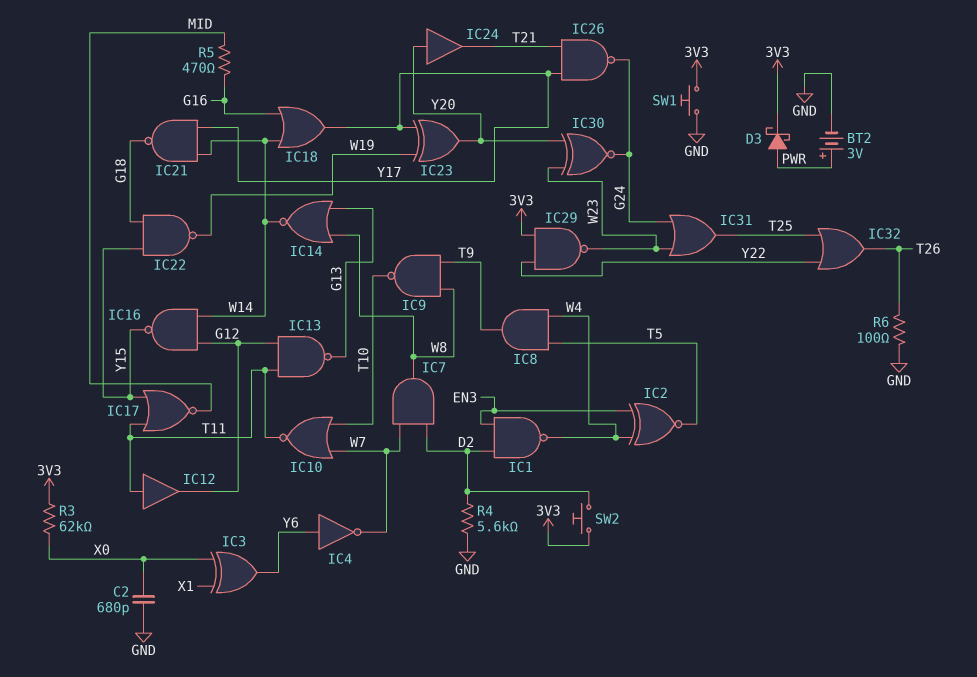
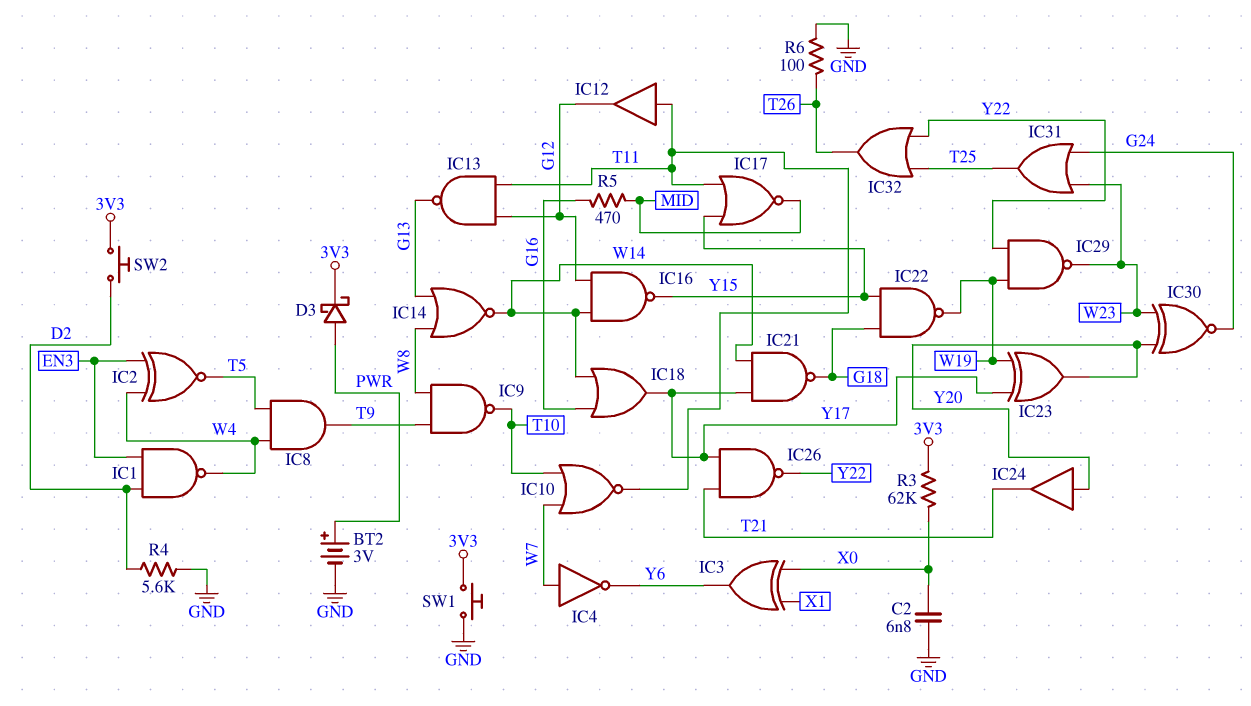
C2: 680pF (GND, X0) -> 6.8nF (GND, X0)
IC4: NOT (in Y6, out W7) -> NOT (in W7, out Y6)
IC7: AND (in D2, in W7, out W8) -> none
IC26: NAND (in T21, in Y17, out G24) -> NAND (in T21, in Y17, out Y22)
IC29: NAND (in 3V3, in Y22, out W23) -> NAND (in W19, in Y22, out W23)

